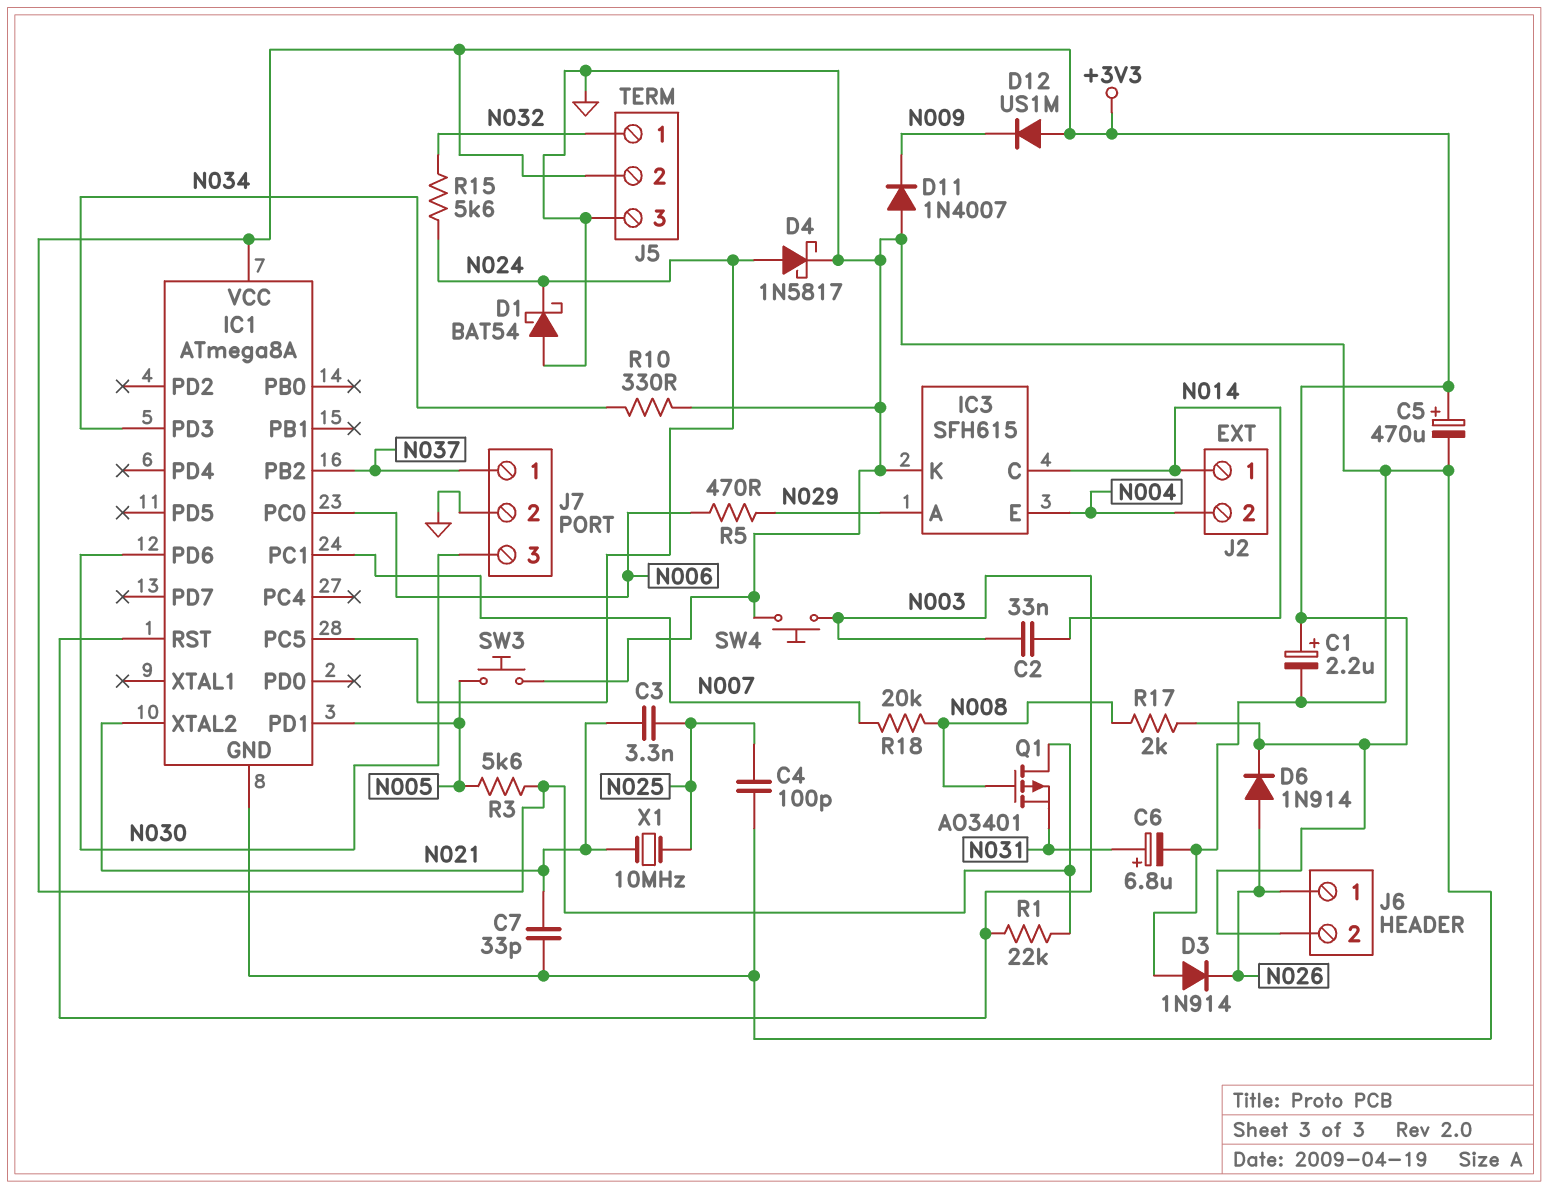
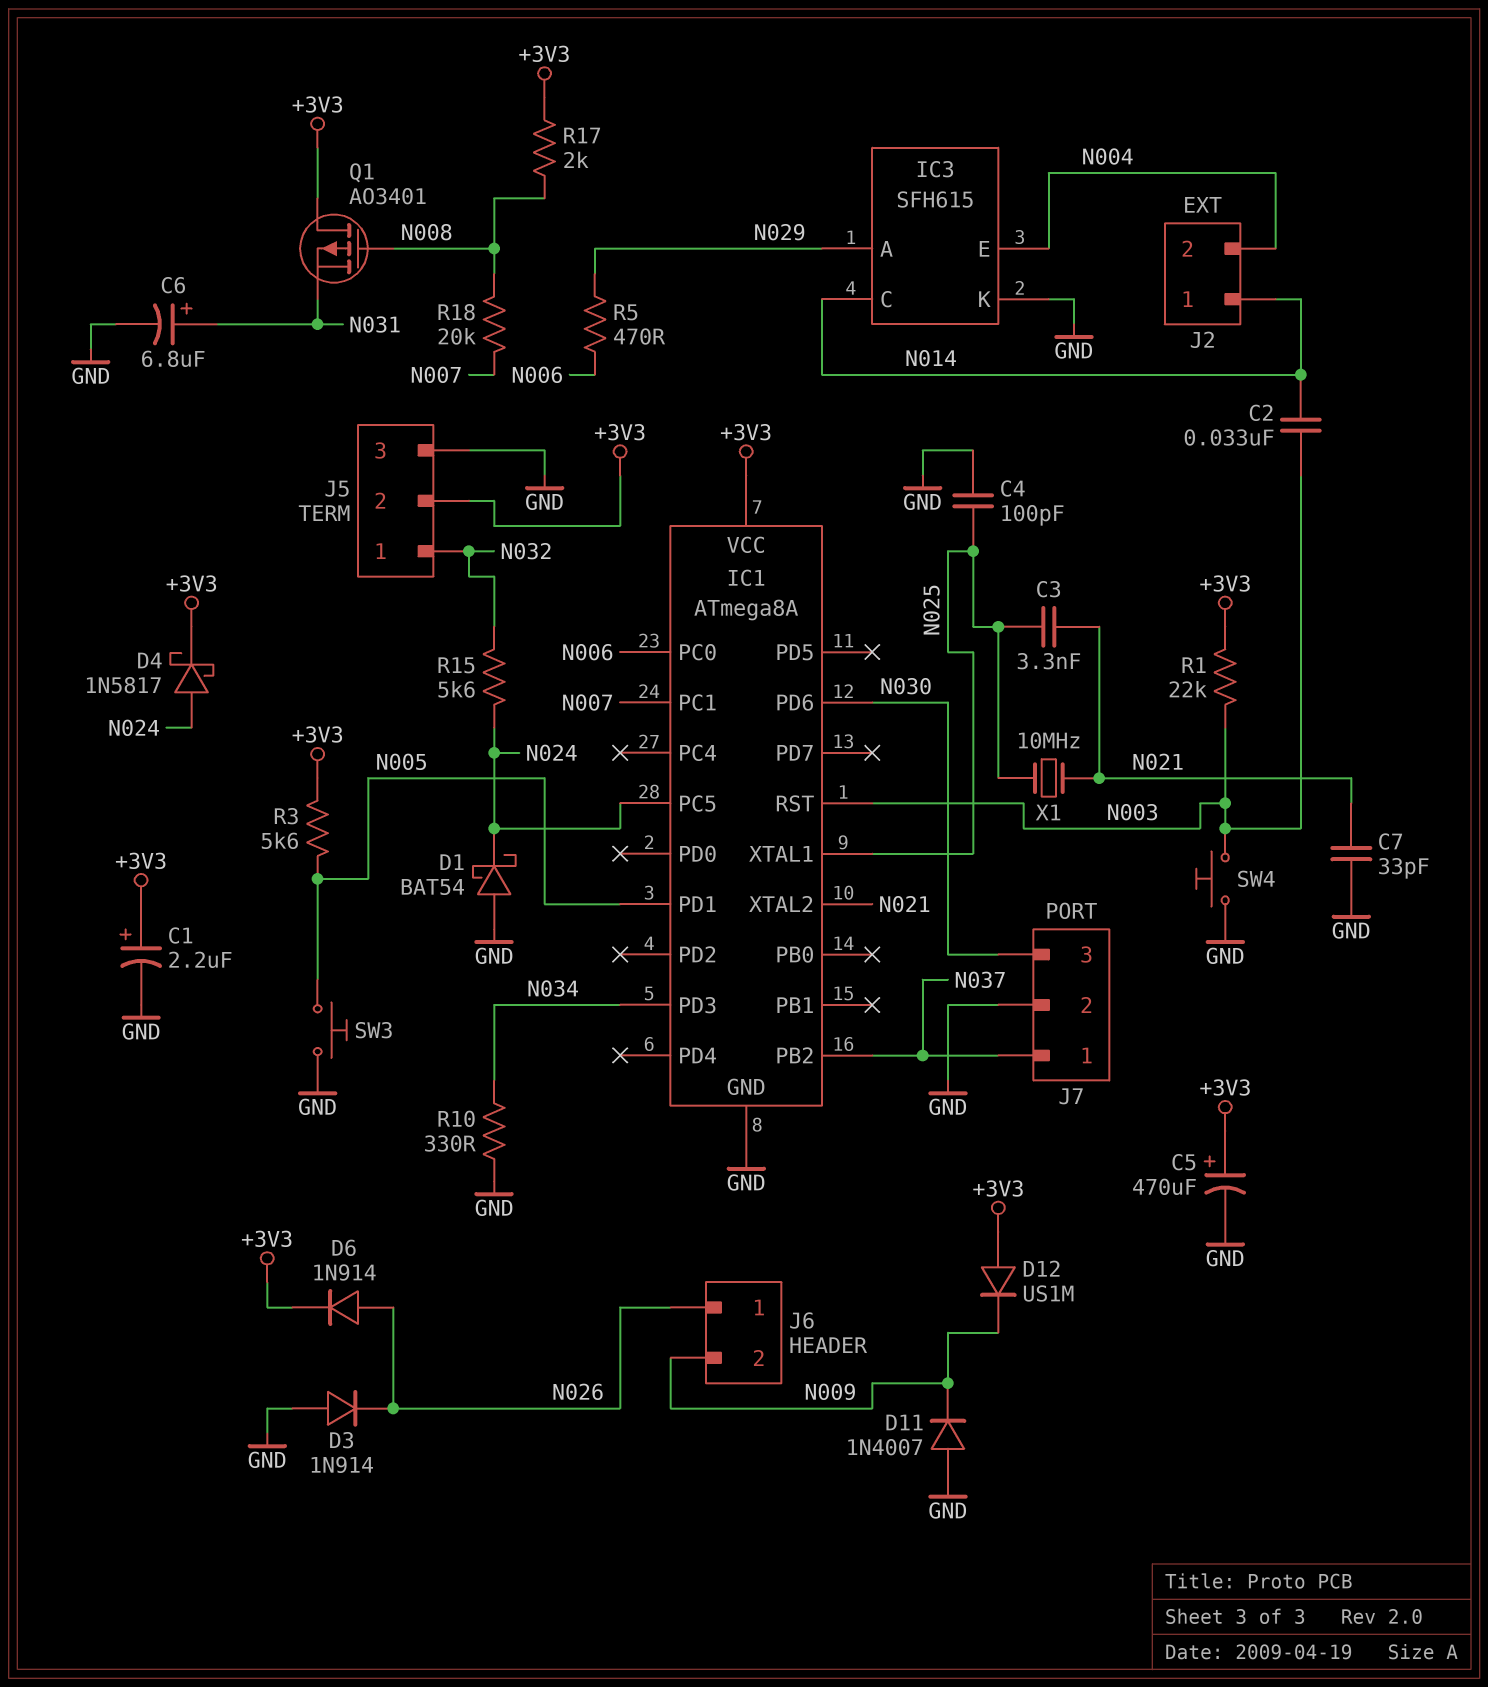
D4: schottky 1N5817 (A N024, K GND) -> schottky 1N5817 (A N024, K +3V3)
IC1 pin XTAL1: none -> N025
J6 pin 2: +3V3 -> N009

